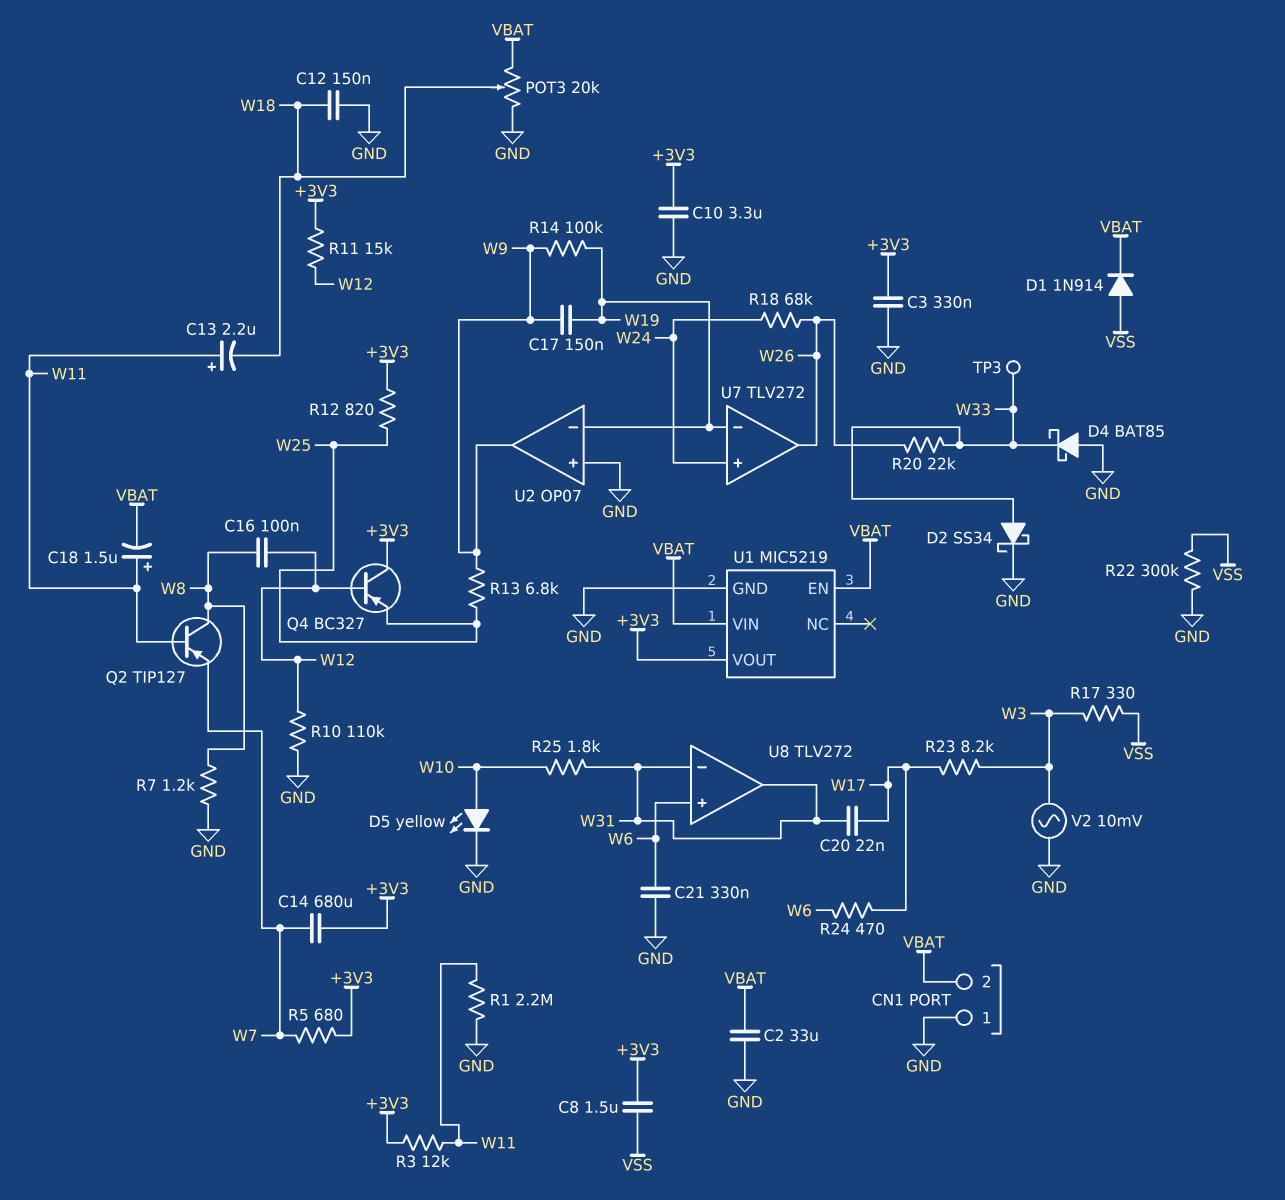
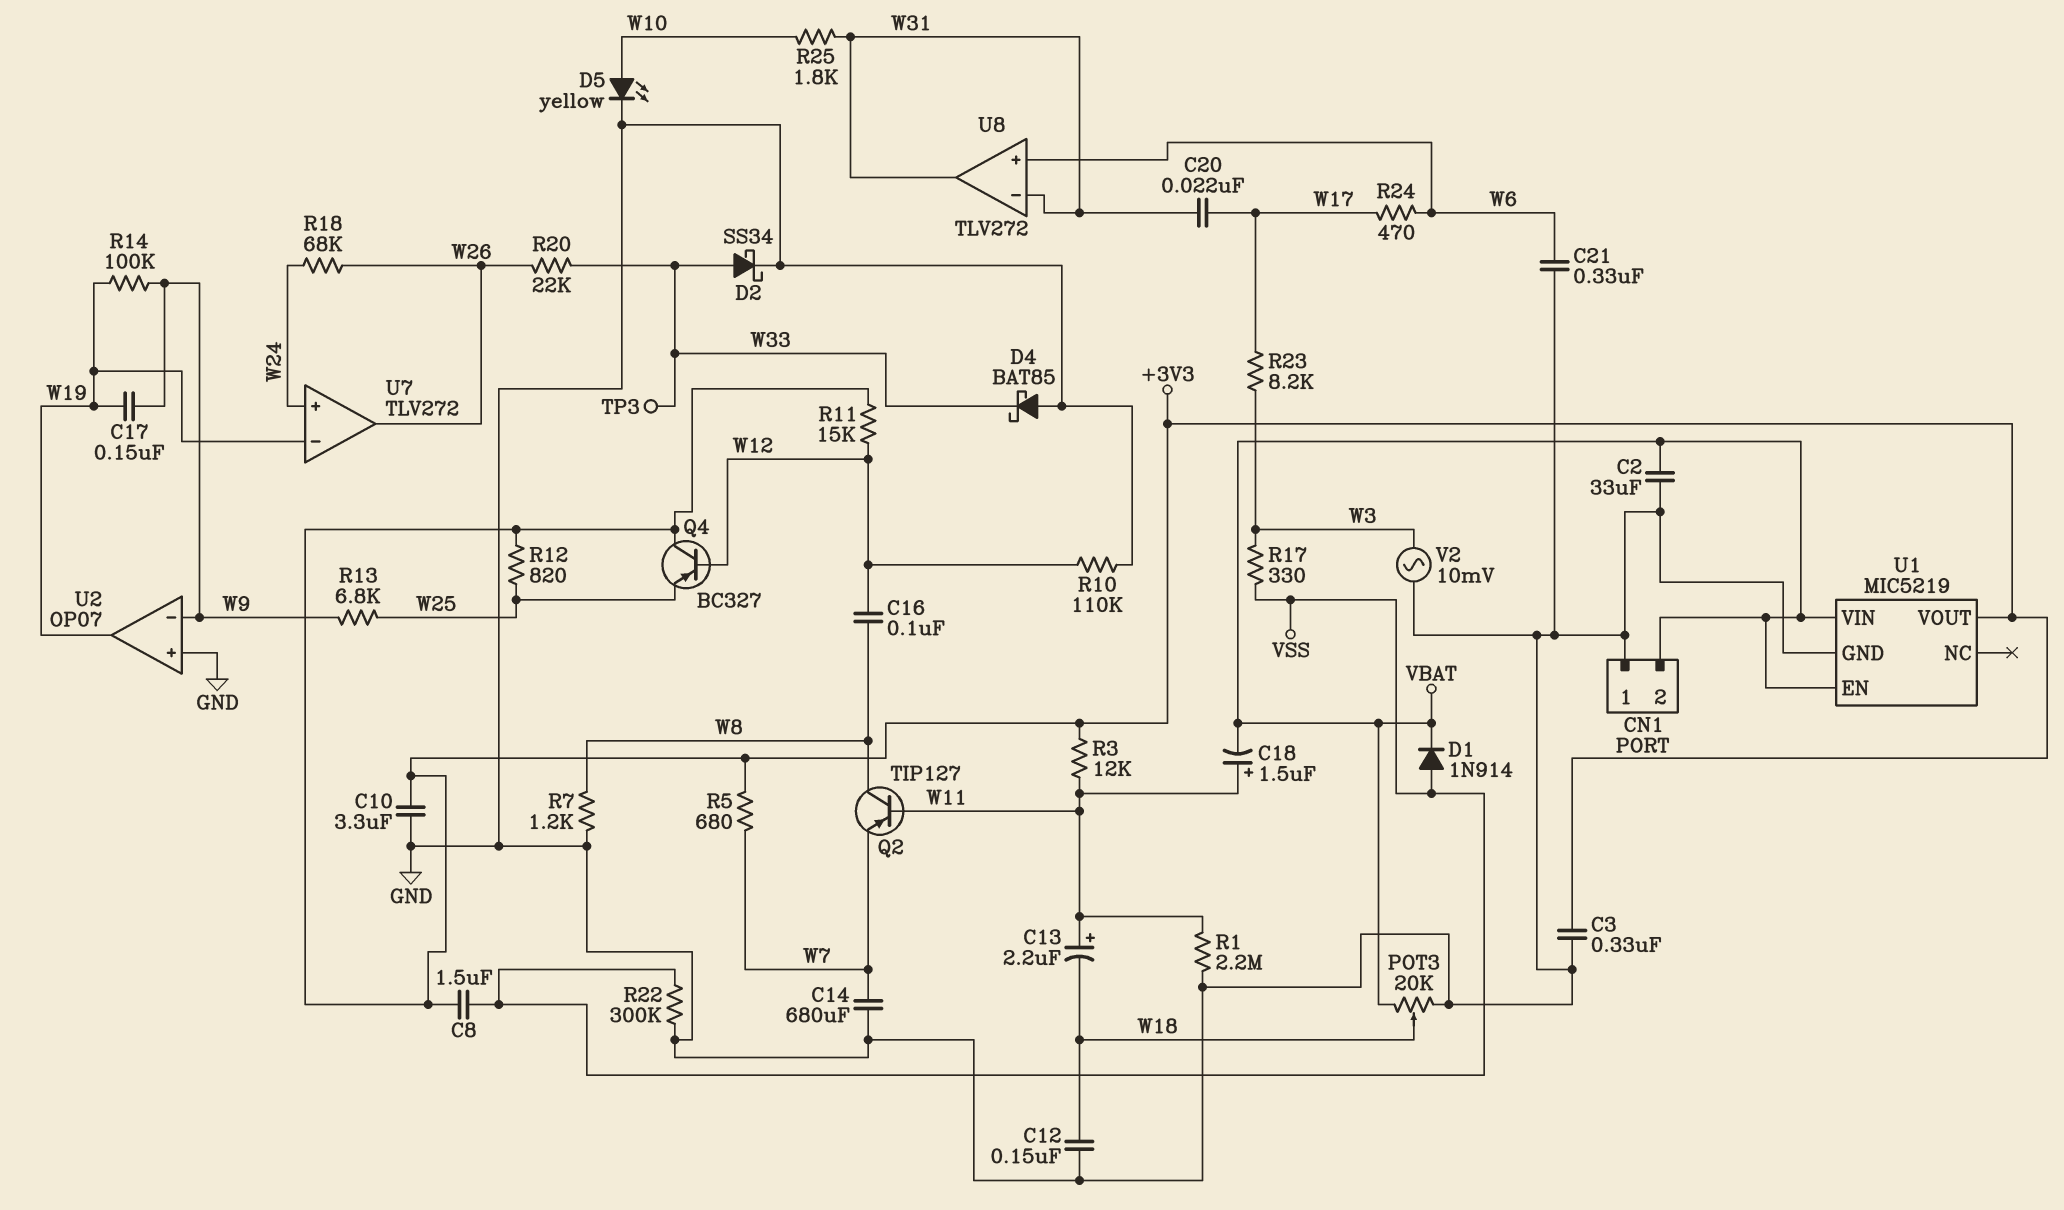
C14: 680uF (+3V3, W7) -> 680uF (GND, W7)
U2 pin in-: W19 -> W9
U2 pin out: W9 -> W19

